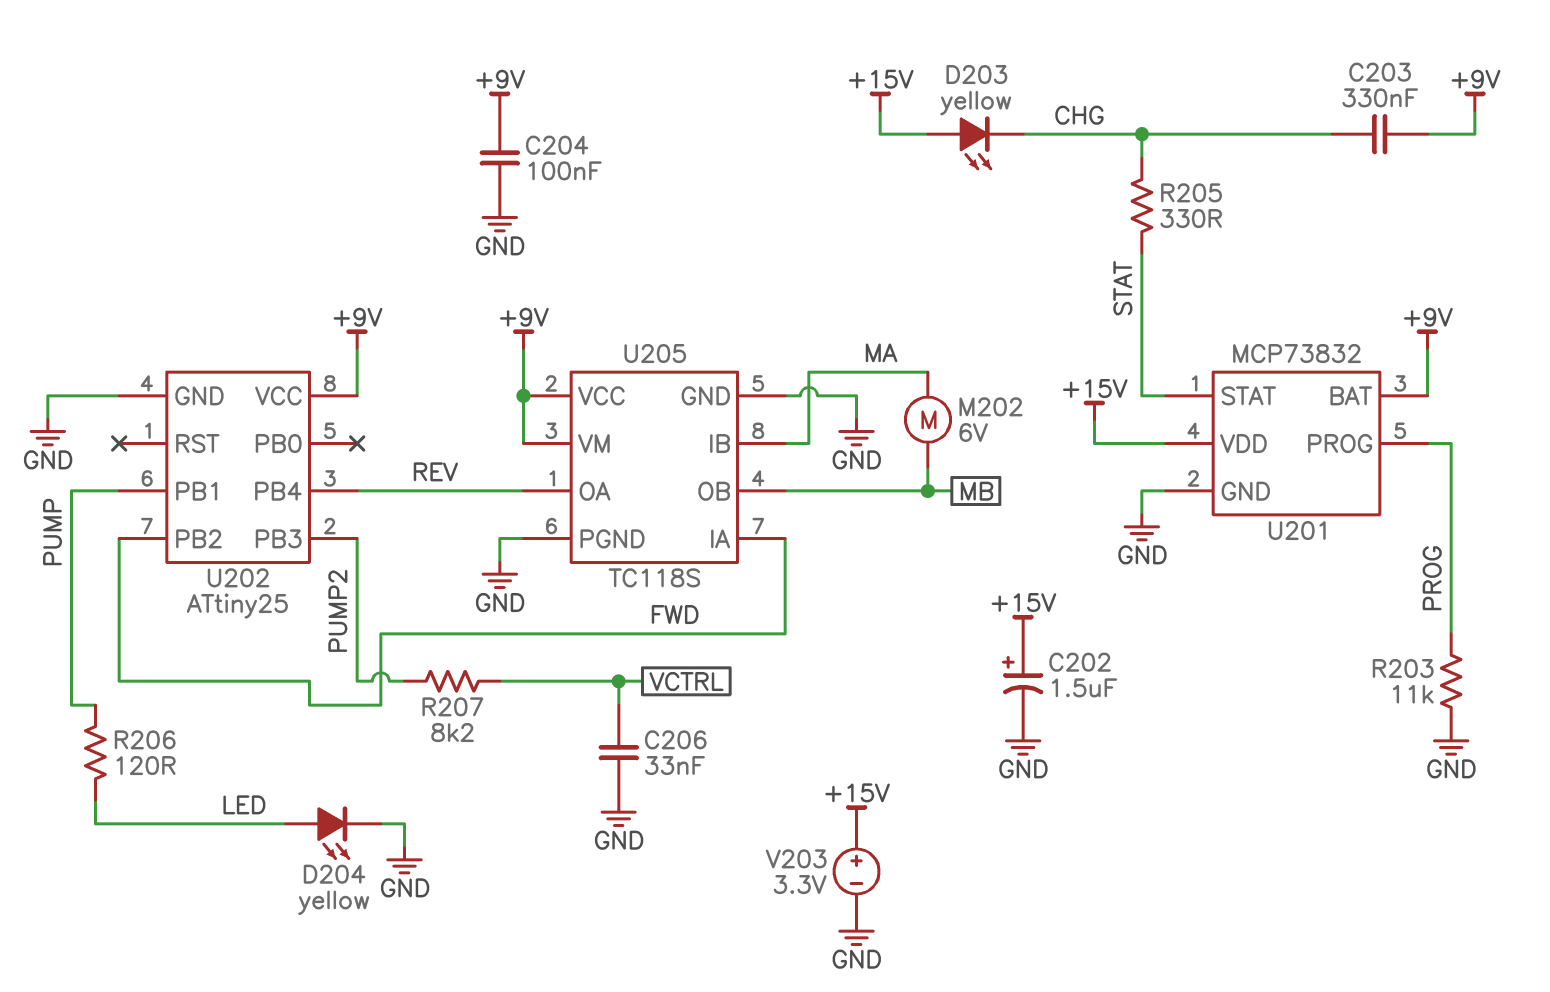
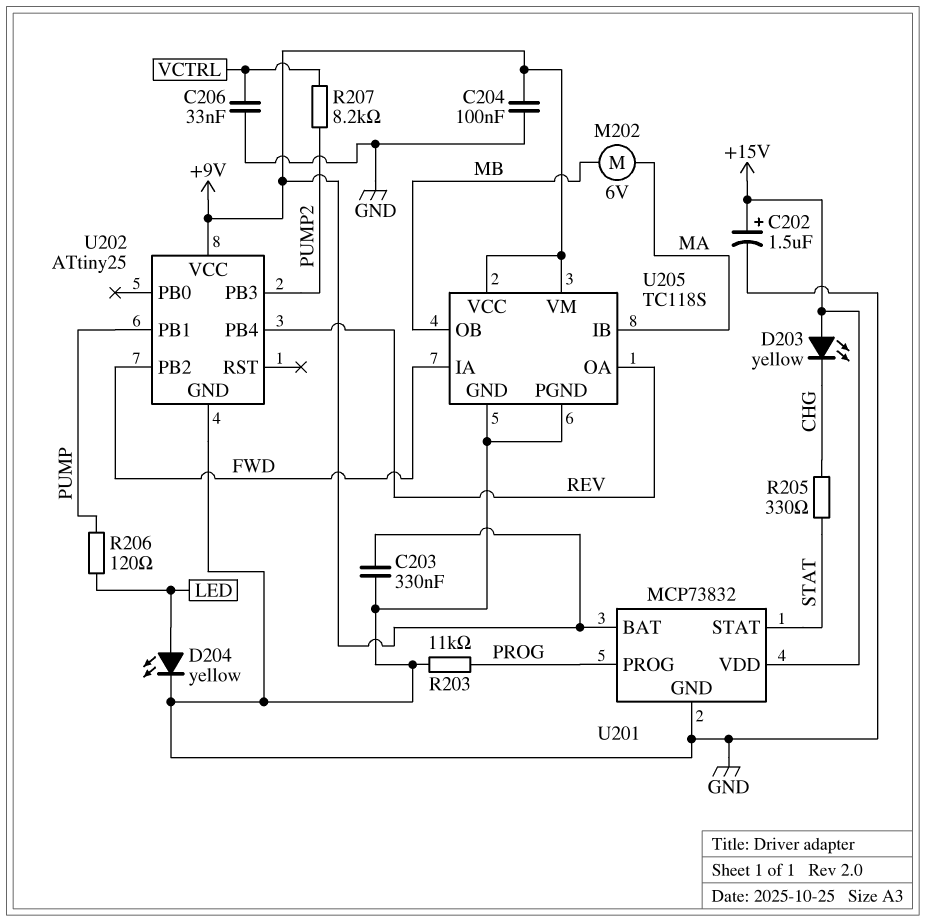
C203: 330nF (+9V, CHG) -> 330nF (+9V, GND)
V203: 3.3V (plus +15V, minus GND) -> none

